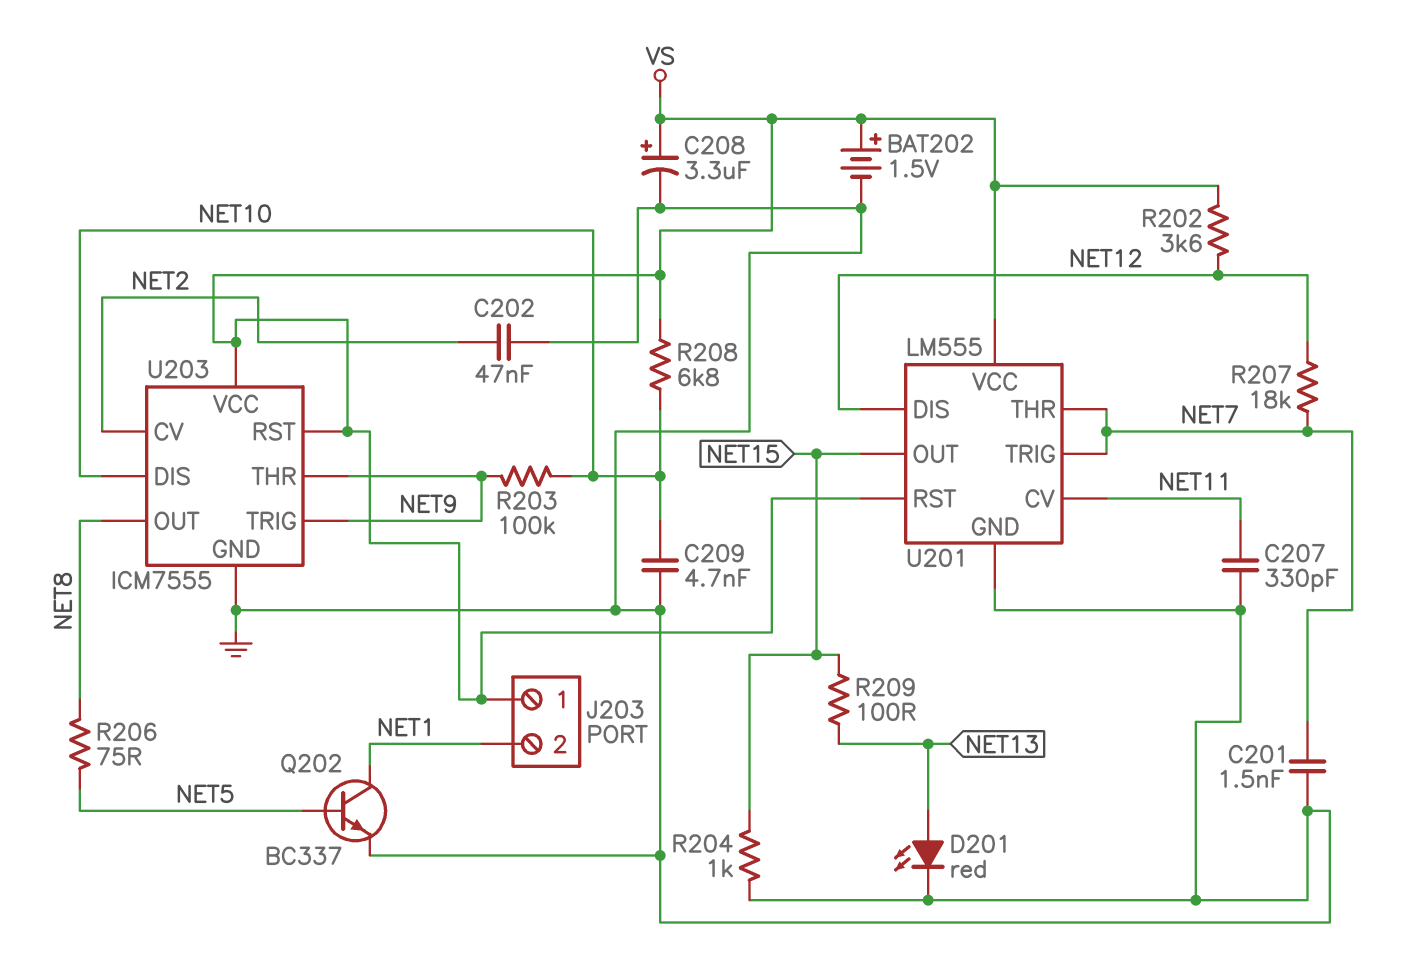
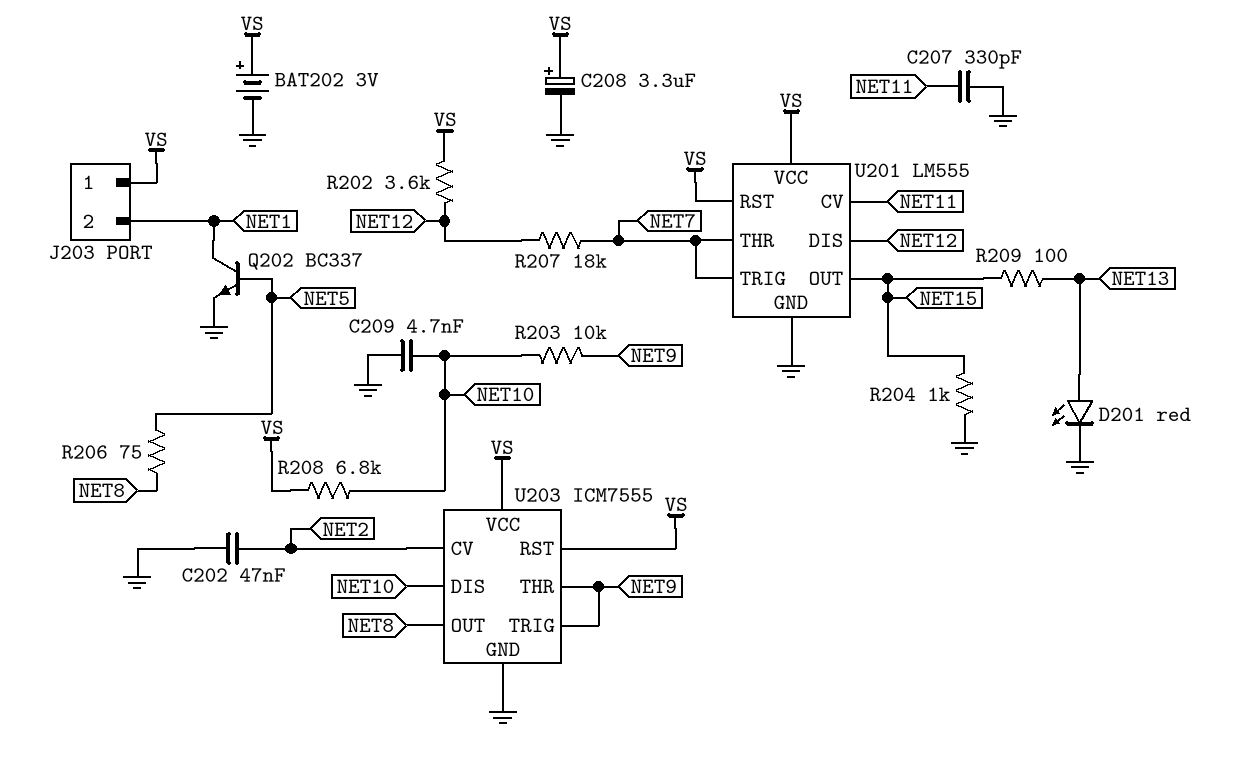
BAT202: 1.5V (plus VS, minus GND) -> 3V (plus VS, minus GND)
C201: 1.5nF (GND, NET7) -> none
R203: 100k (NET9, NET10) -> 10k (NET9, NET10)

